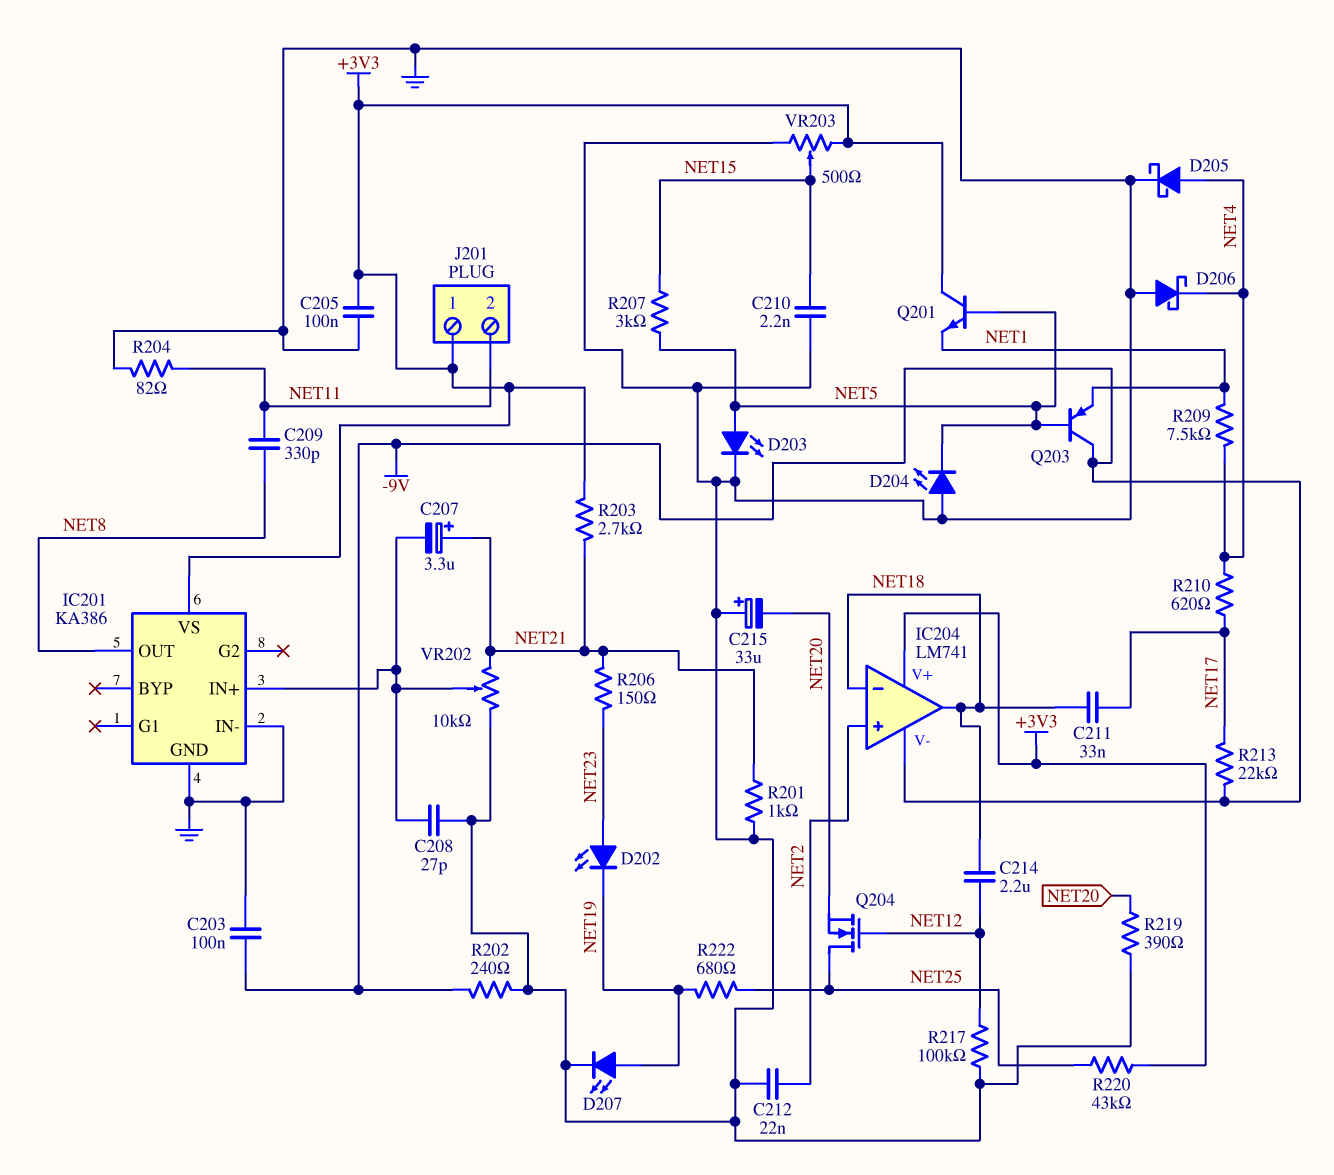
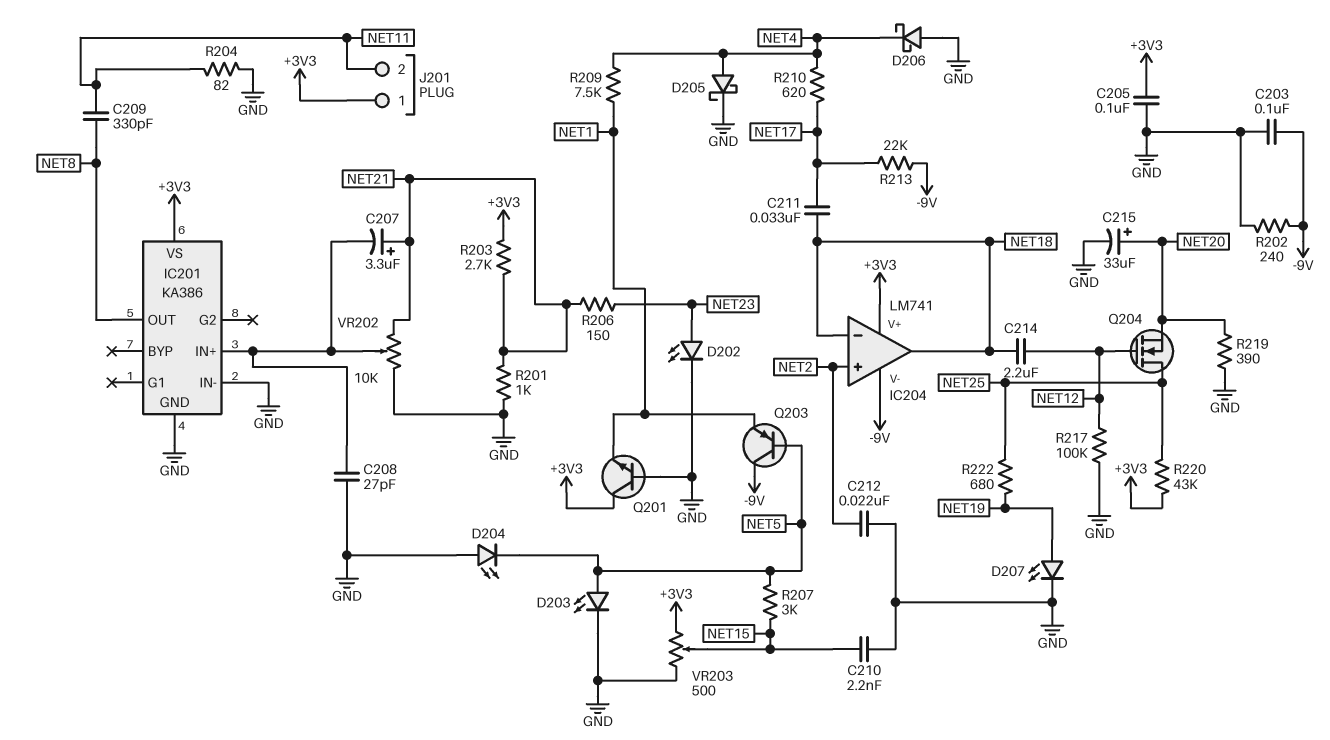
C215: 33uF (plus GND, minus NET20) -> 33uF (plus NET20, minus GND)
D202: LED (A NET23, K NET19) -> LED (A NET23, K GND)
Q201: NPN (B NET5, C +3V3, E NET1) -> NPN (B GND, C +3V3, E NET1)

